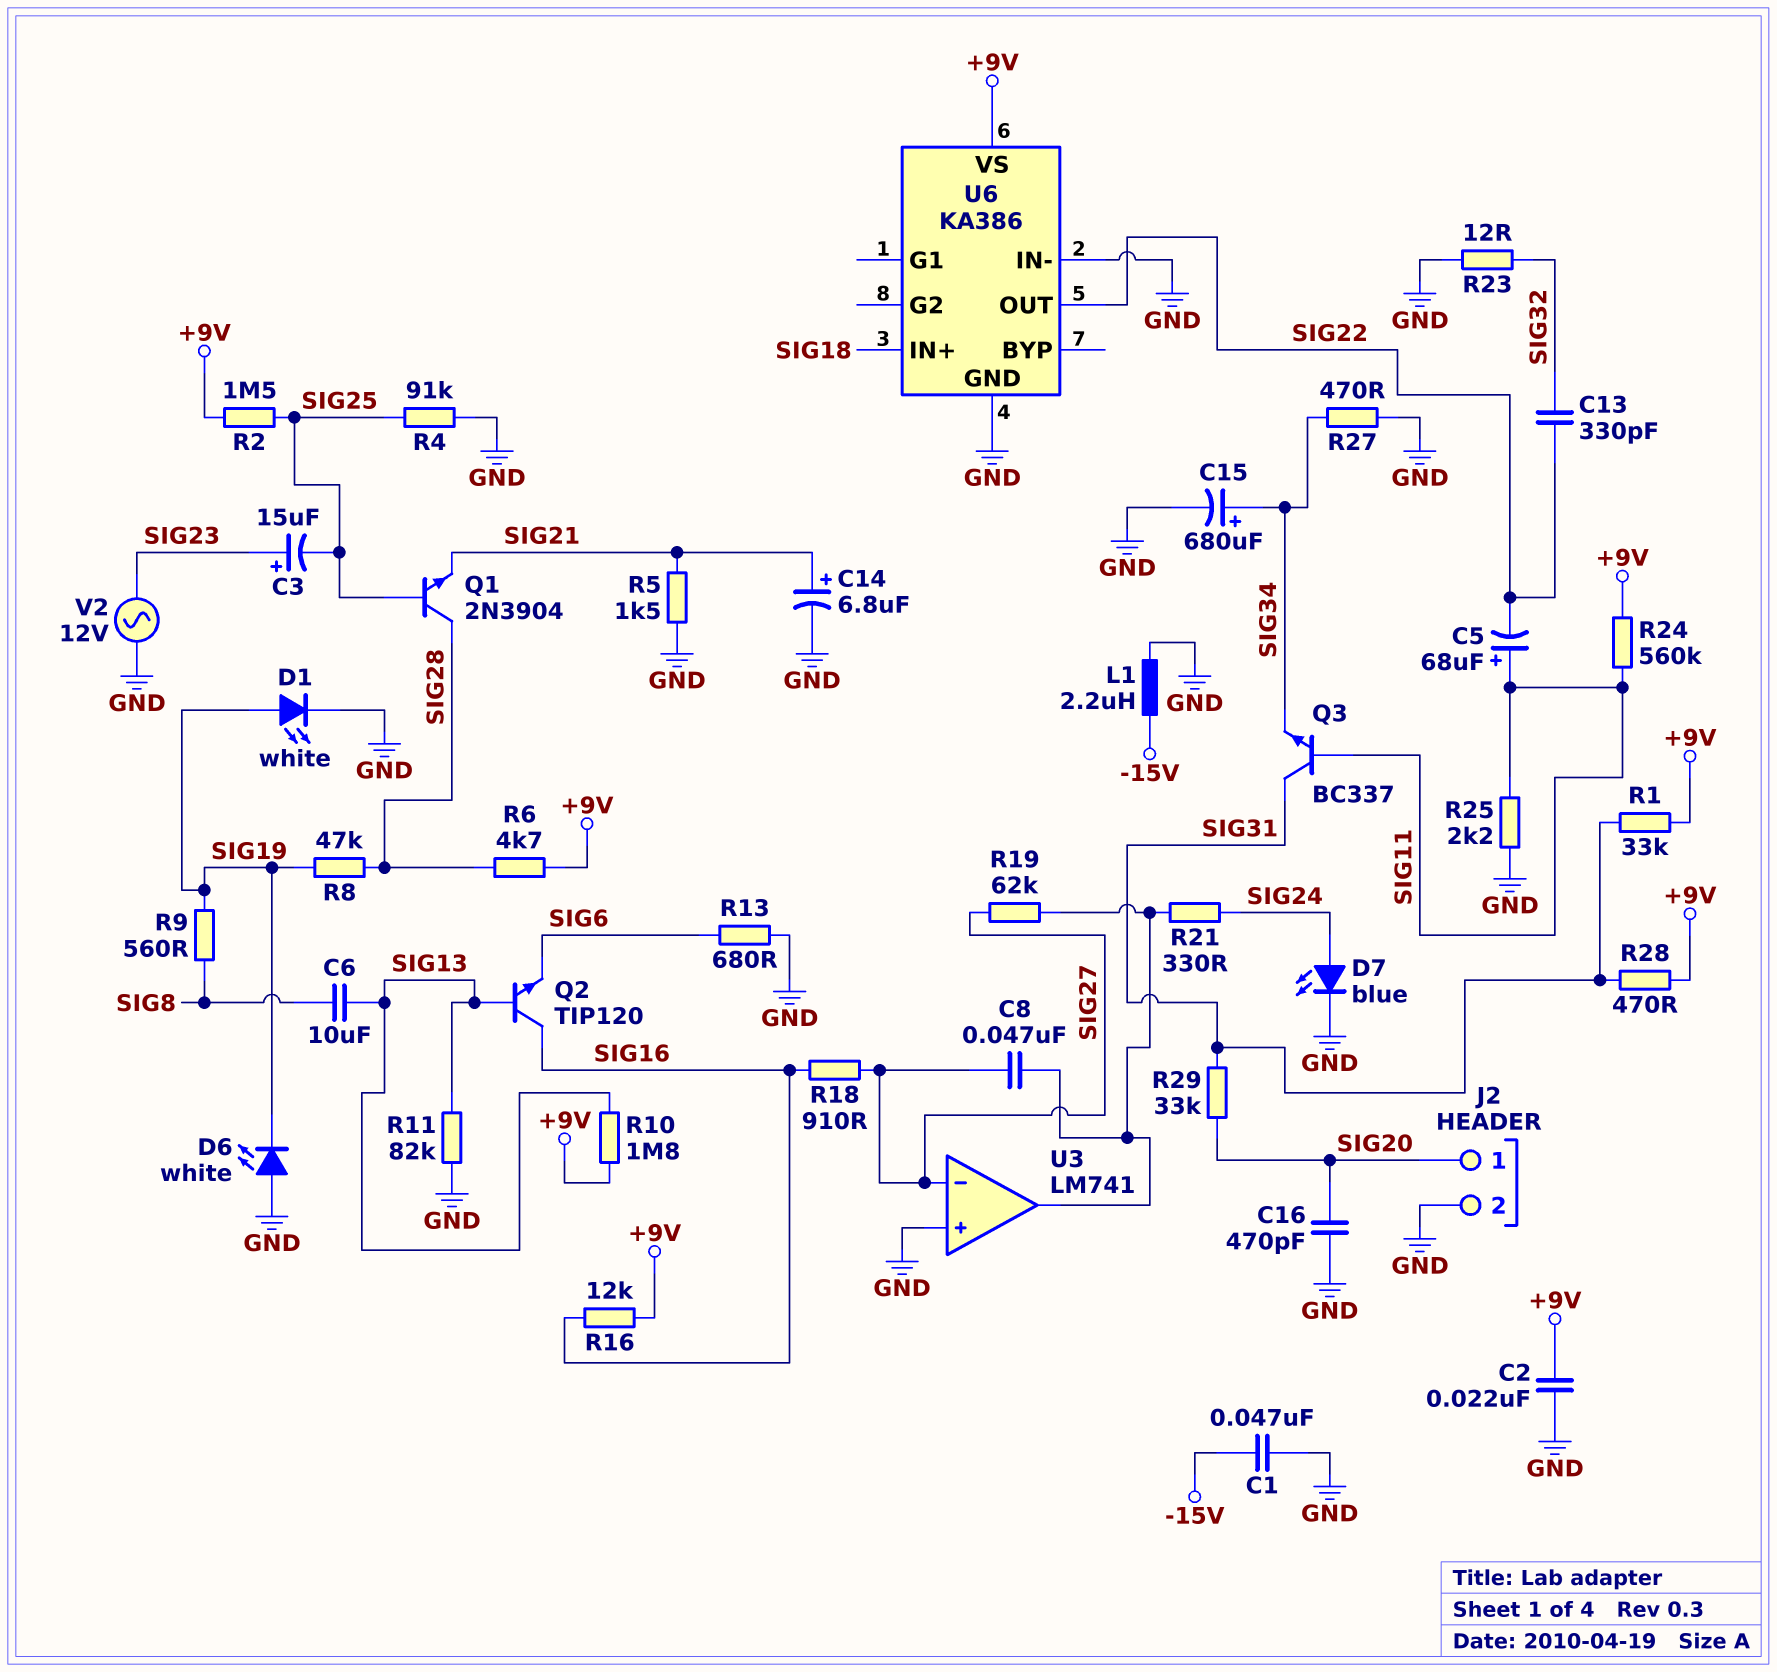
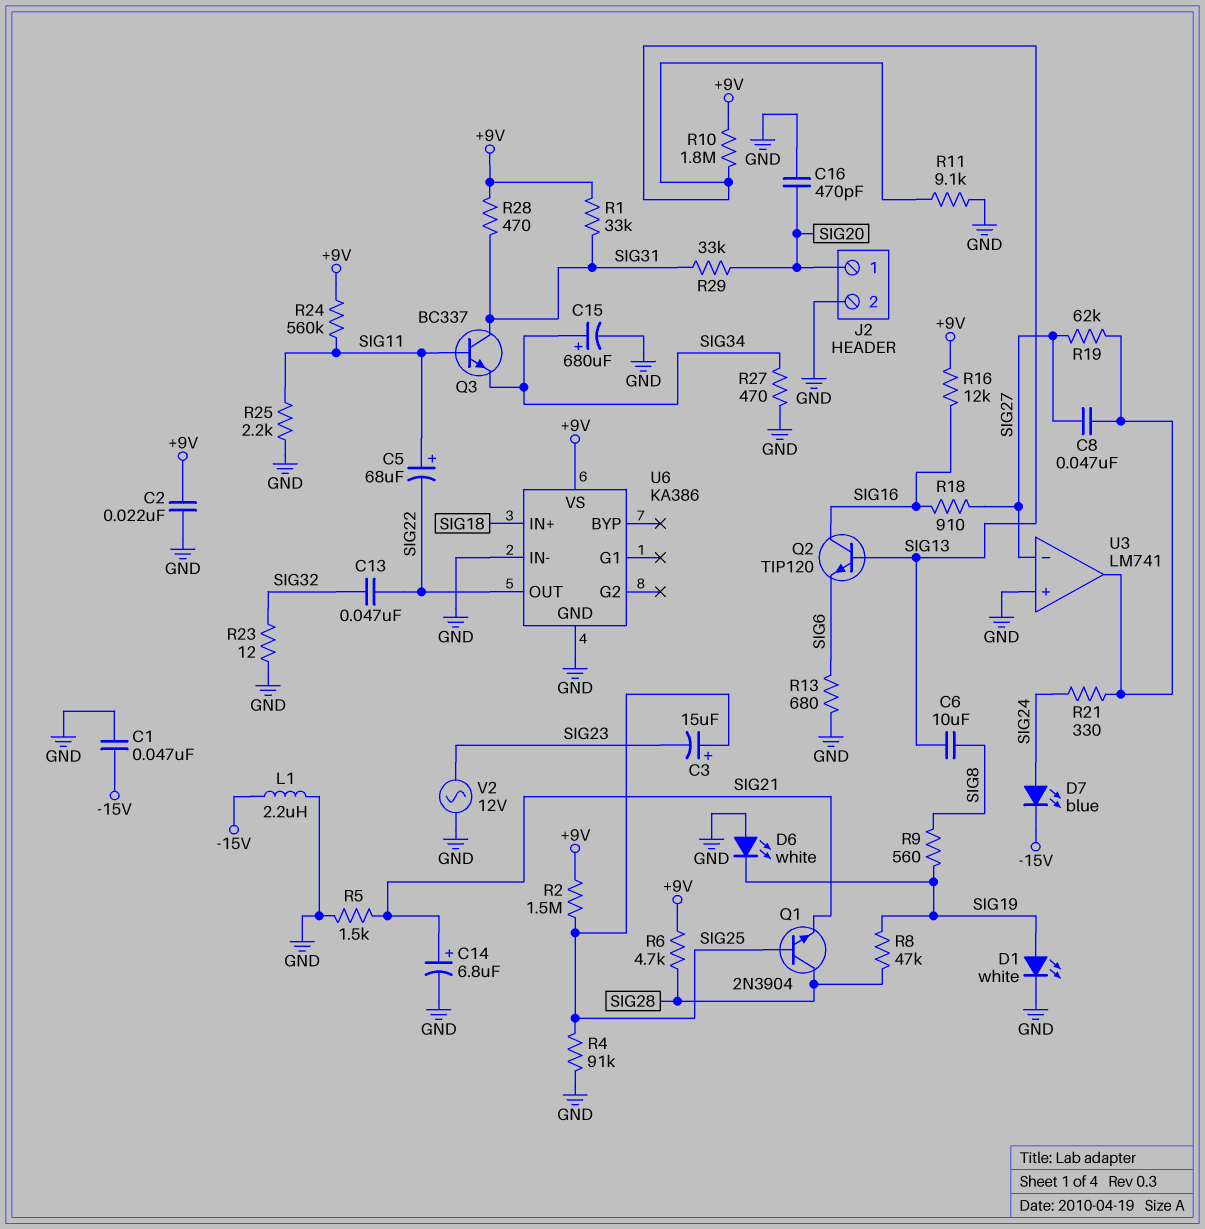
C3: 15uF (plus SIG23, minus SIG25) -> 15uF (plus SIG25, minus SIG23)
C13: 330pF (SIG22, SIG32) -> 47nF (SIG22, SIG32)
D7: LED blue (A SIG24, K GND) -> LED blue (A SIG24, K -15V)
R11: 82k (GND, SIG13) -> 9.1k (GND, SIG13)

